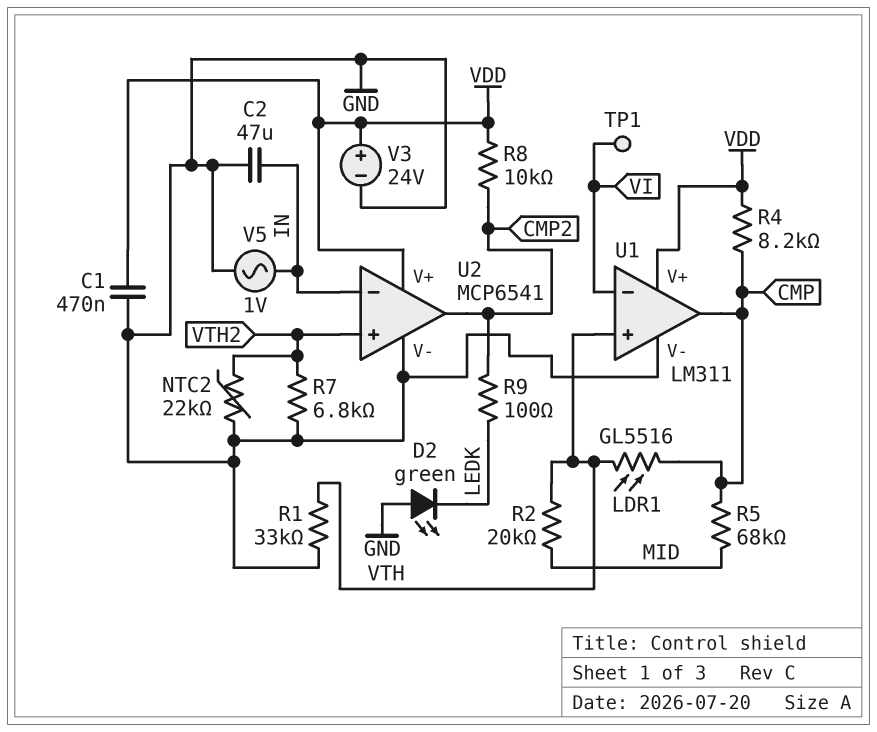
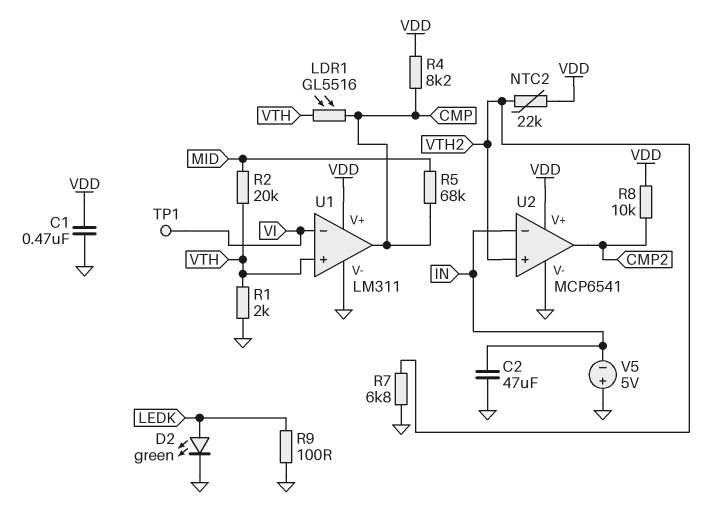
D2: LED green (A GND, K LEDK) -> LED green (A LEDK, K GND)
NTC2: 22k (GND, VTH2) -> 22k (VDD, VTH2)
R1: 33k (GND, VTH) -> 2k (GND, VTH)
R9: 100 (CMP2, LEDK) -> 100 (GND, LEDK)
V3: 24V (plus VDD, minus GND) -> none
V5: AC 1V (GND, IN) -> 5V (plus GND, minus IN)

